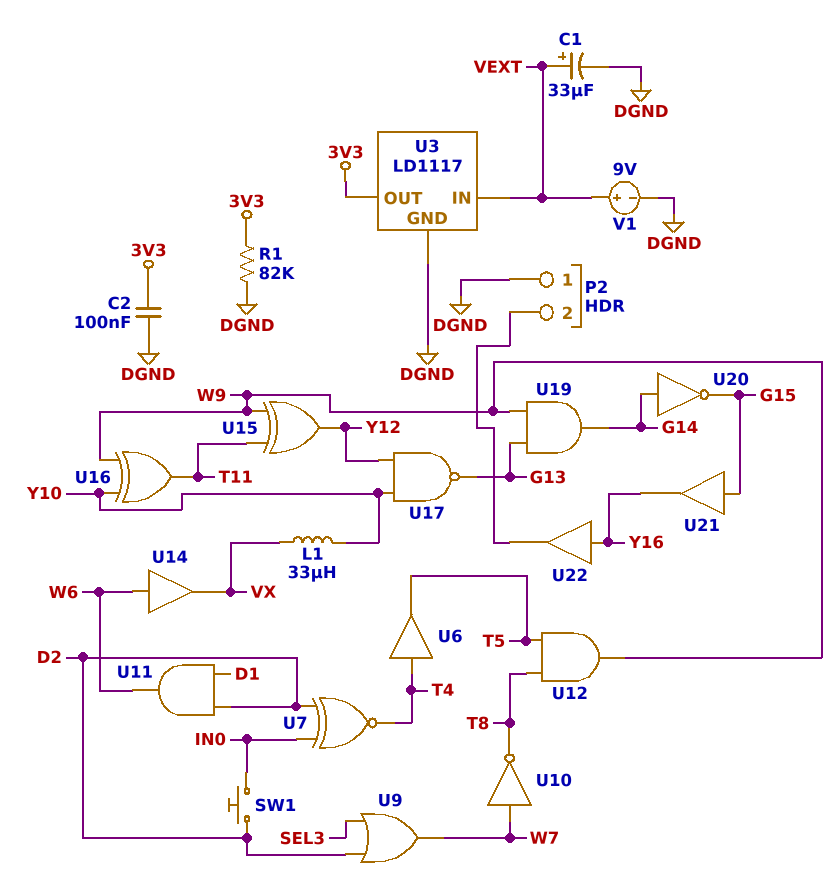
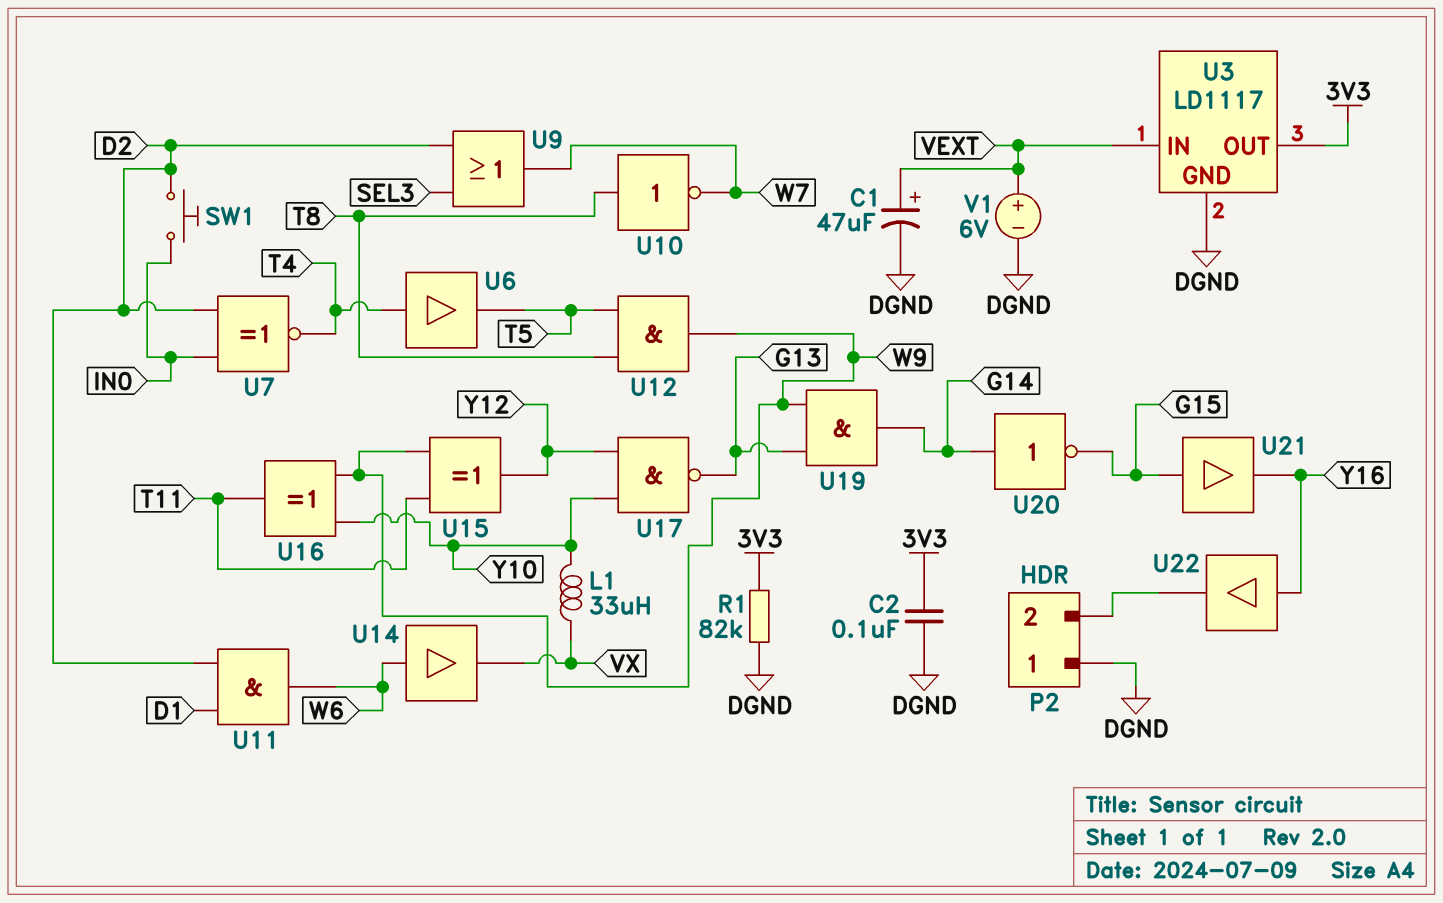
C1: 33uF (plus VEXT, minus DGND) -> 47uF (plus VEXT, minus DGND)
U10: NOT (in W7, out T8) -> NOT (in T8, out W7)
V1: 9V (plus VEXT, minus DGND) -> 6V (plus VEXT, minus DGND)

